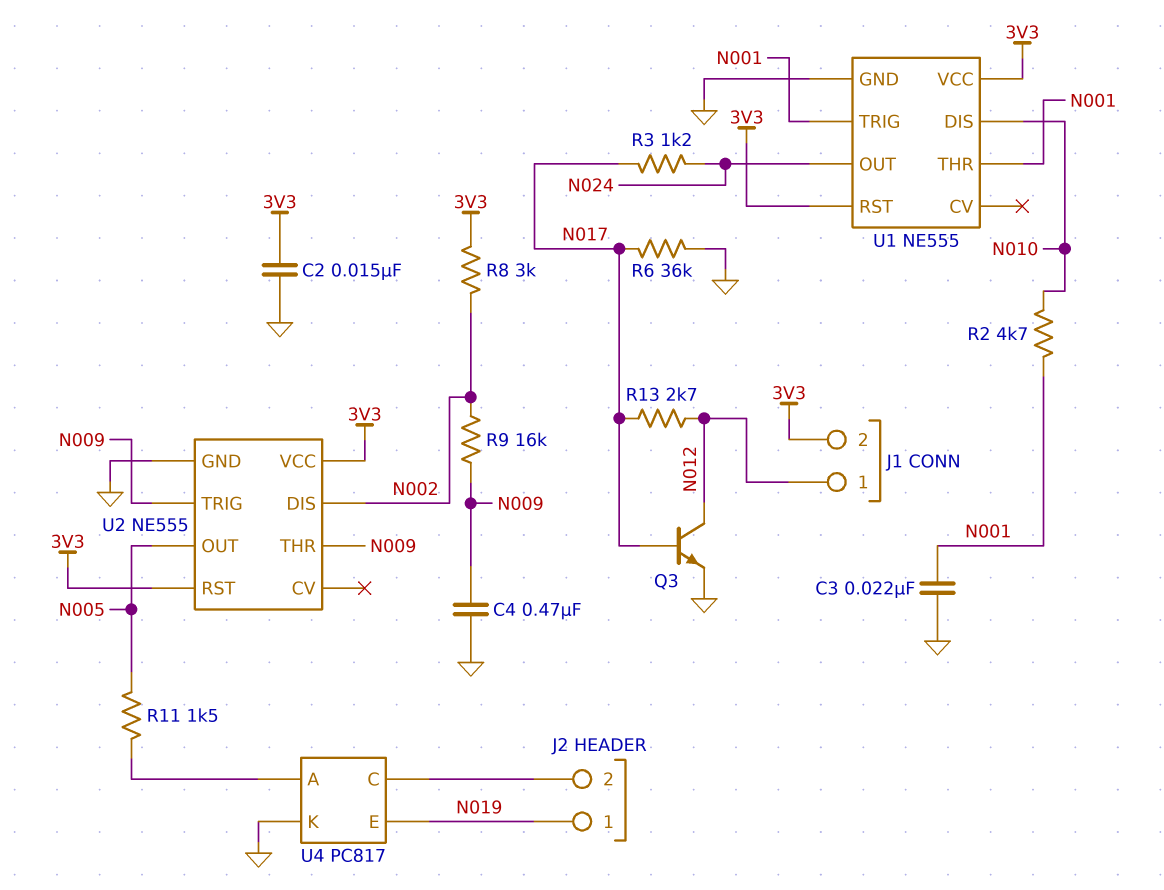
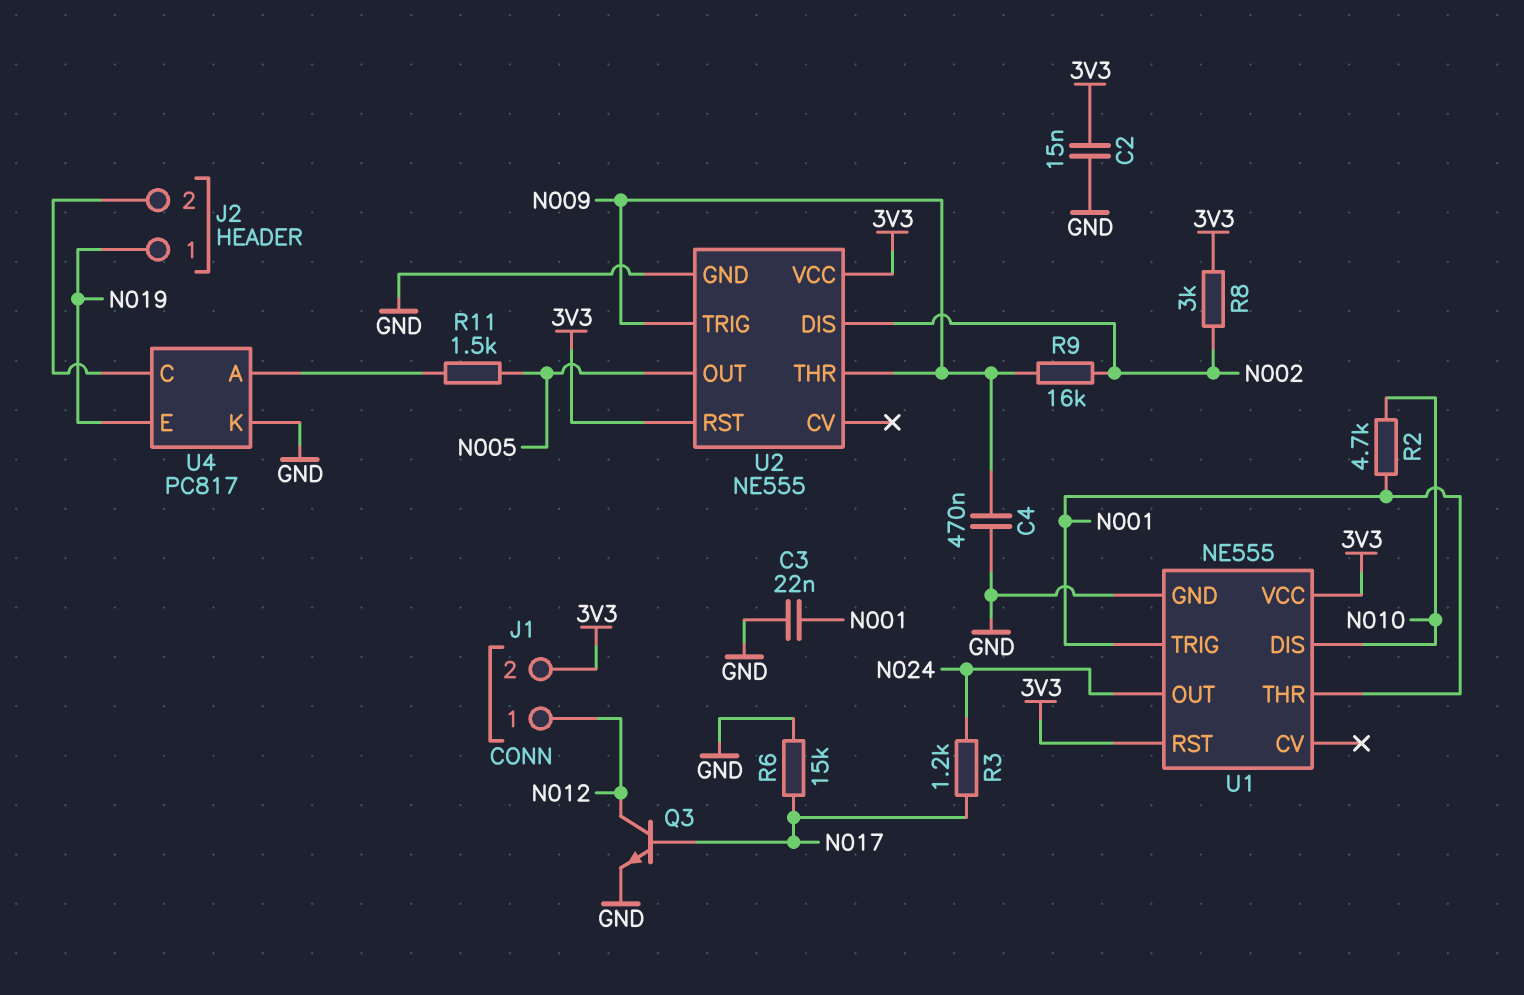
R6: 36k (GND, N017) -> 15k (GND, N017)
R13: 2.7k (N012, N017) -> none

